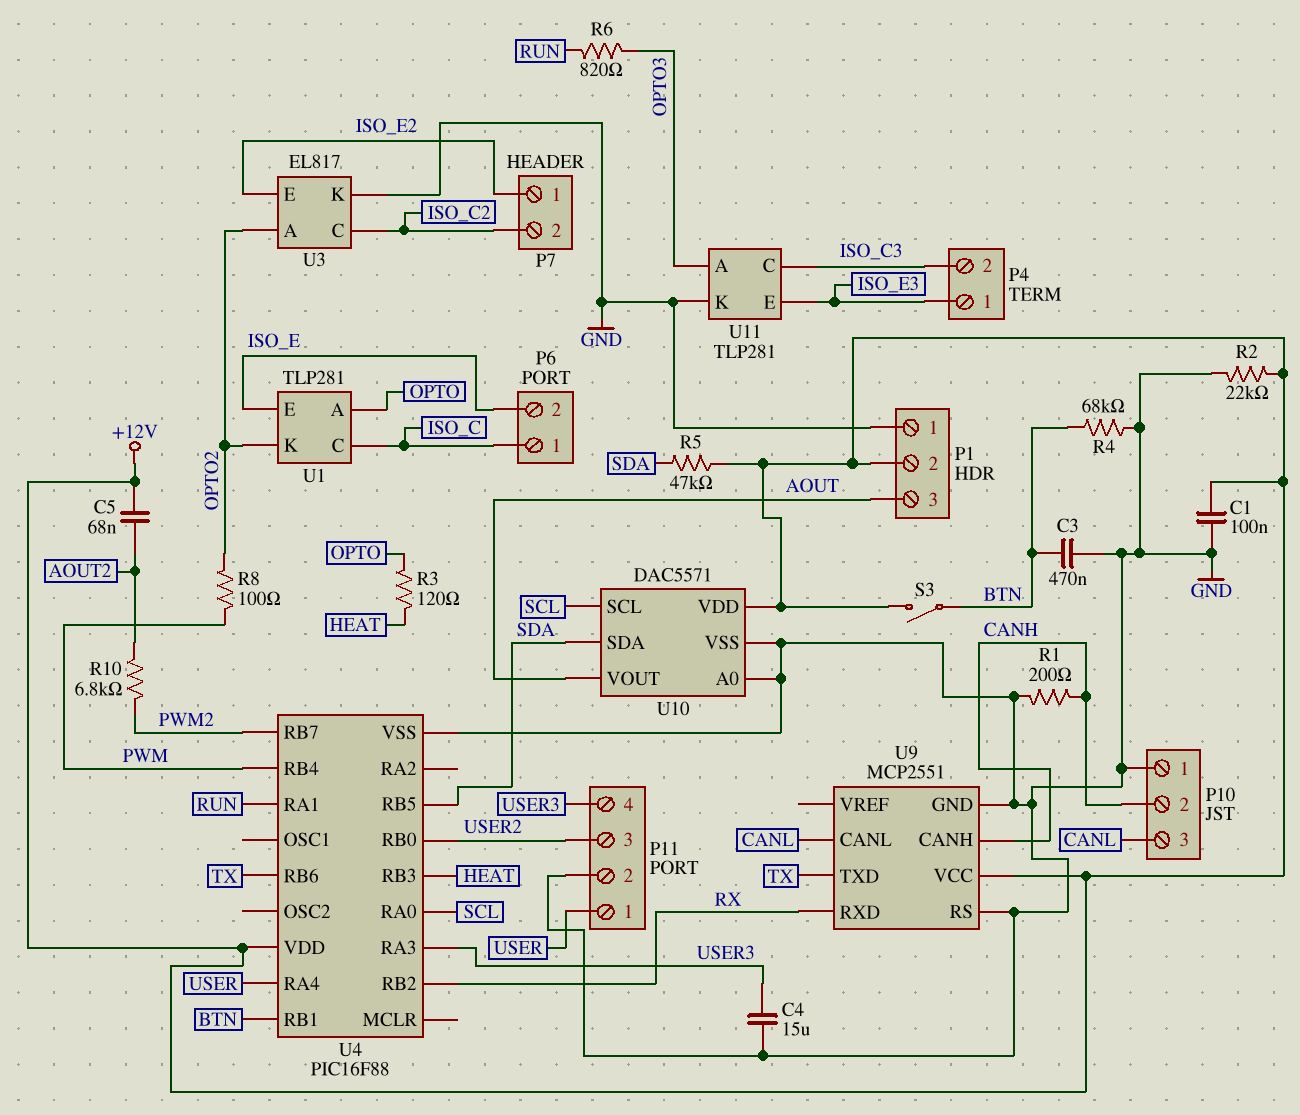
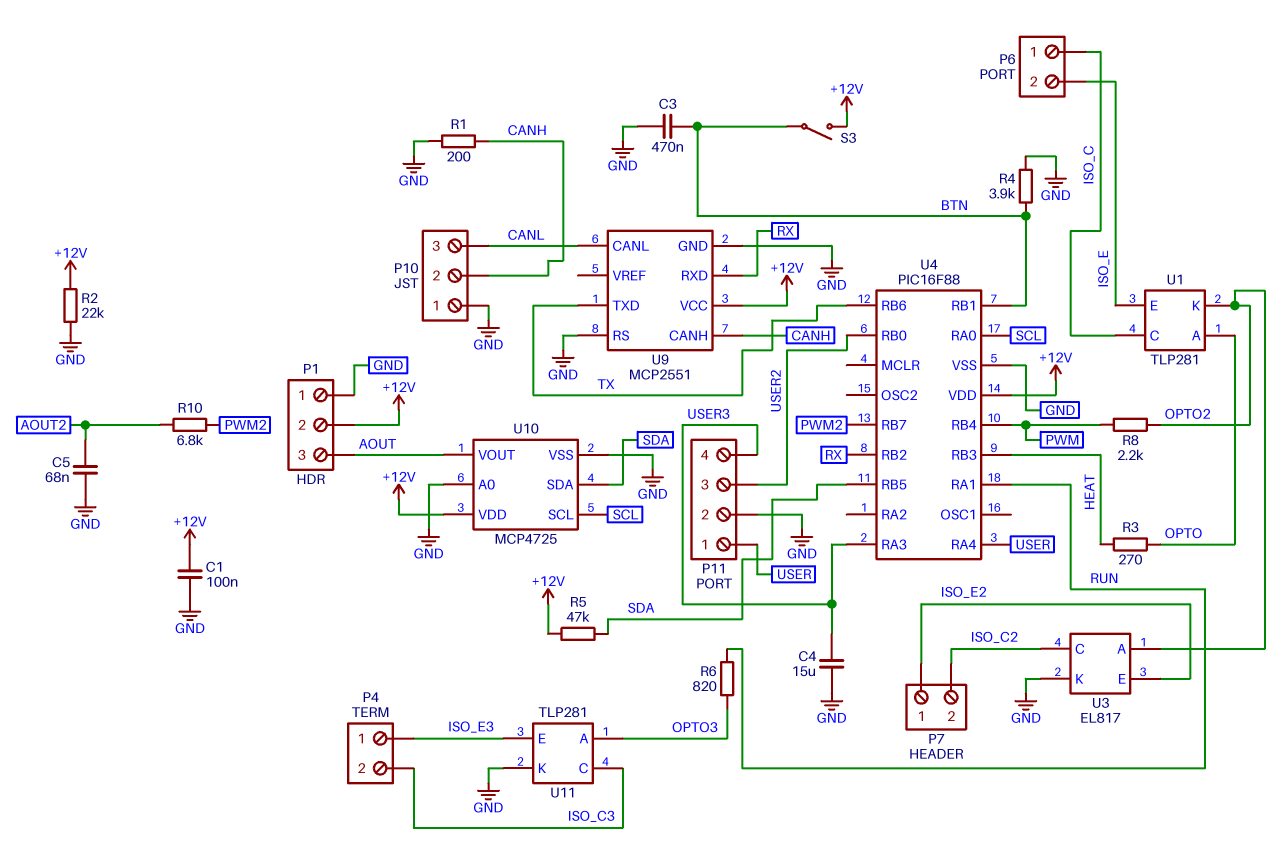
C5: 68nF (+12V, AOUT2) -> 68nF (AOUT2, GND)
R3: 120 (HEAT, OPTO) -> 270 (HEAT, OPTO)
R4: 68k (BTN, GND) -> 3.9k (BTN, GND)
R8: 100 (OPTO2, PWM) -> 2.2k (OPTO2, PWM)
U10: DAC5571 -> MCP4725

